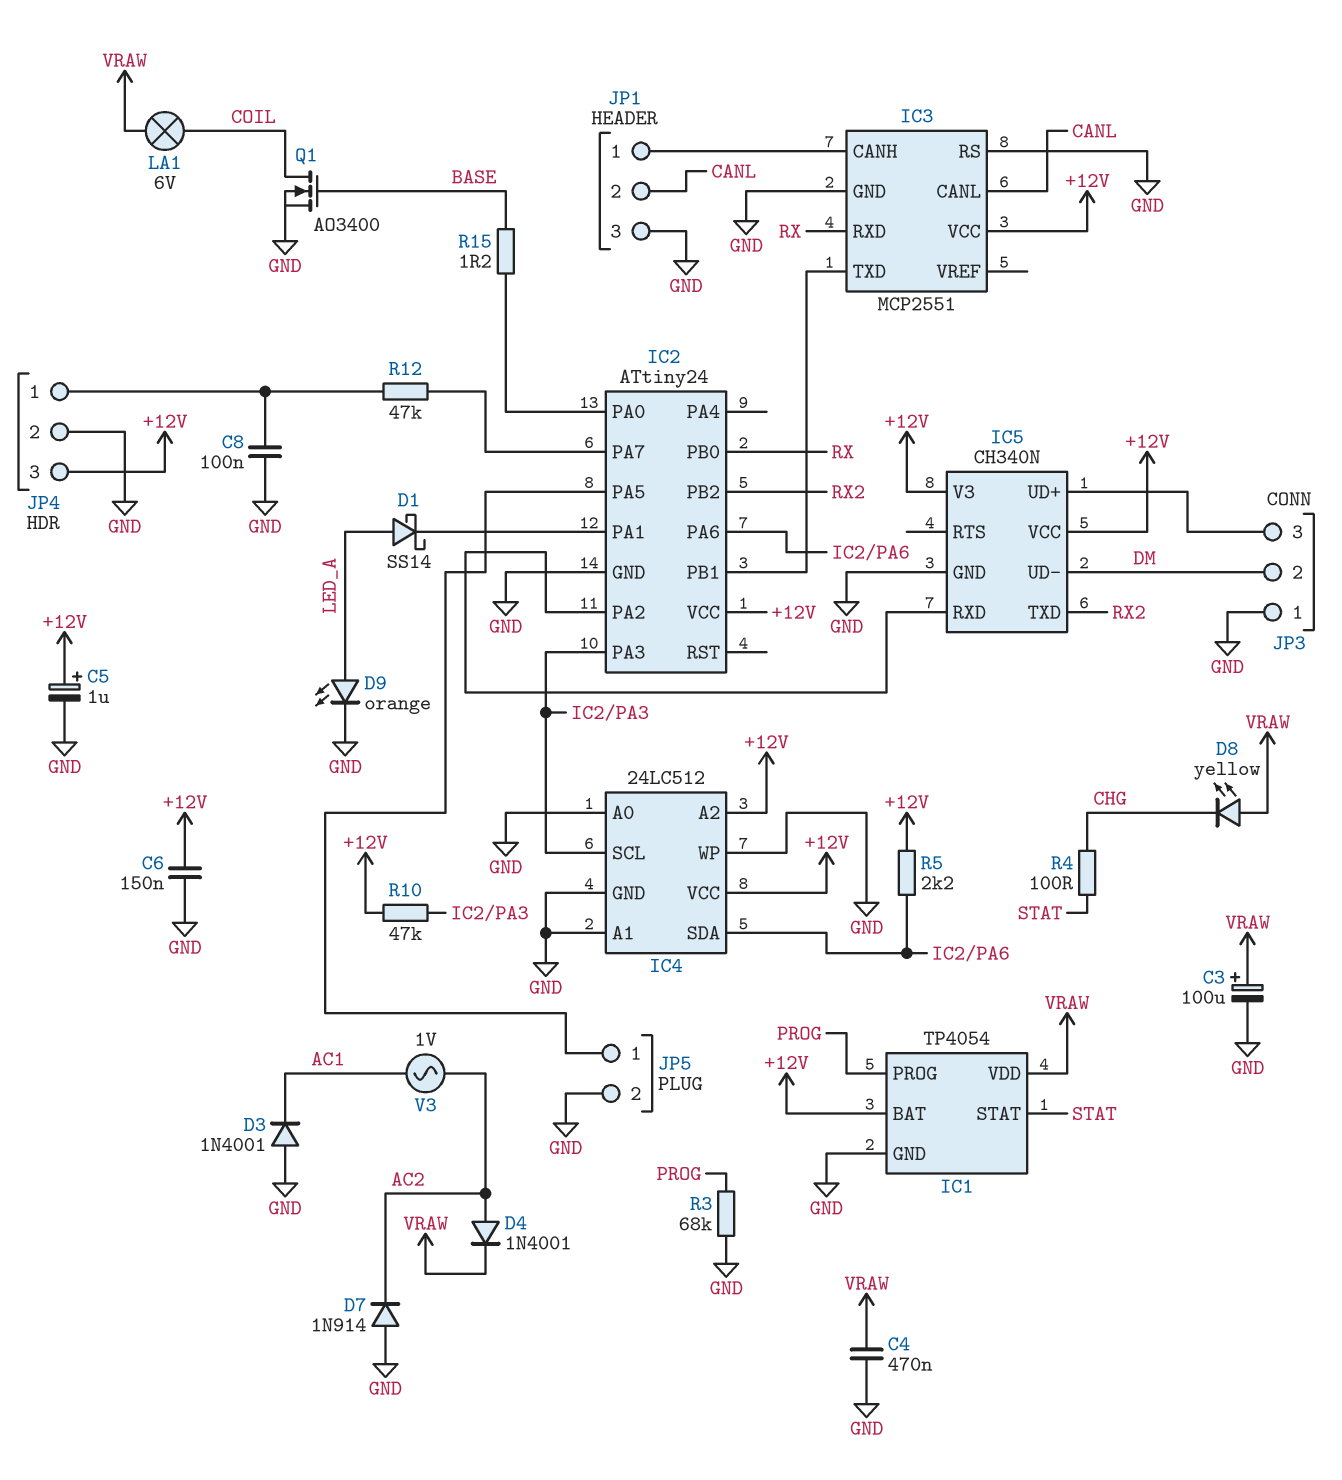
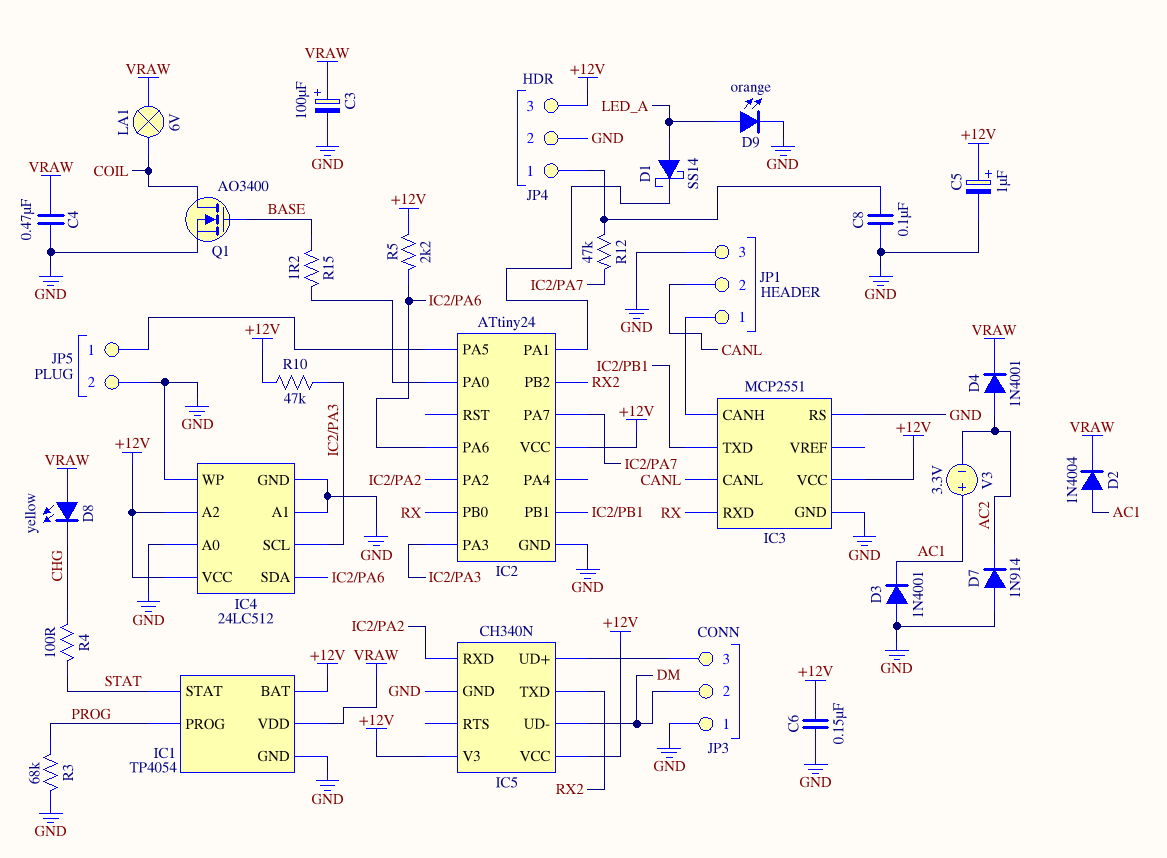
D2: none -> diode 1N4004 (A AC1, K VRAW)
V3: AC 1V (AC1, AC2) -> 3.3V (plus AC1, minus AC2)

